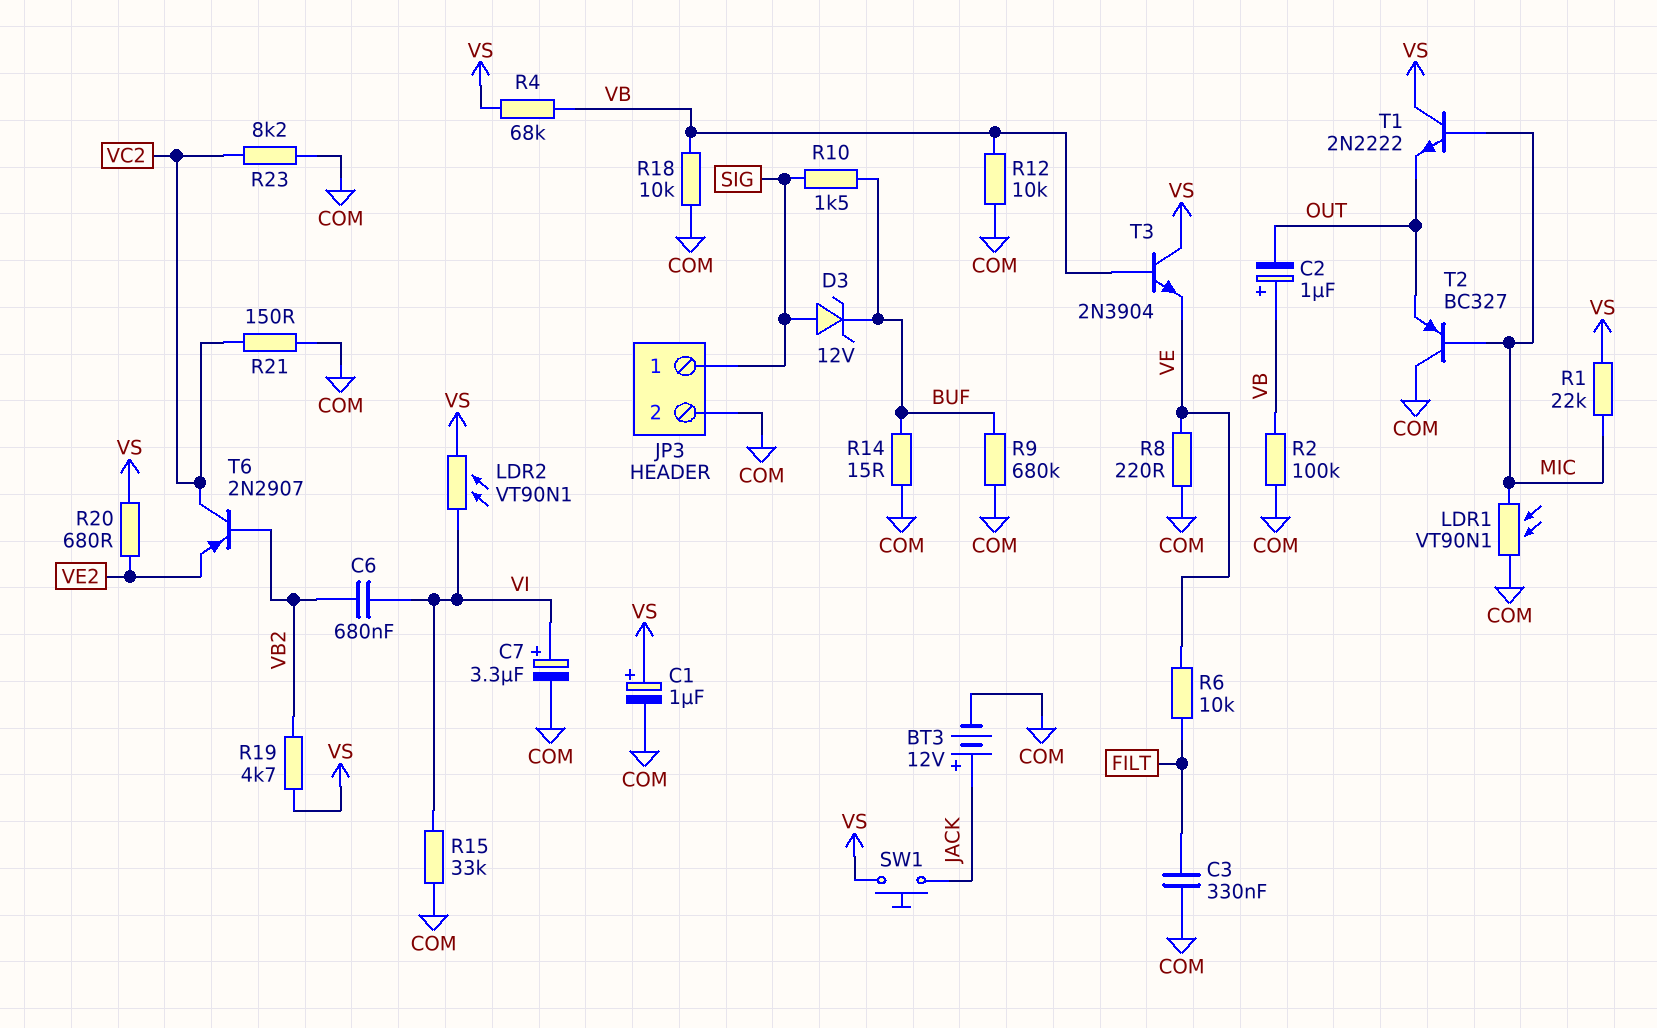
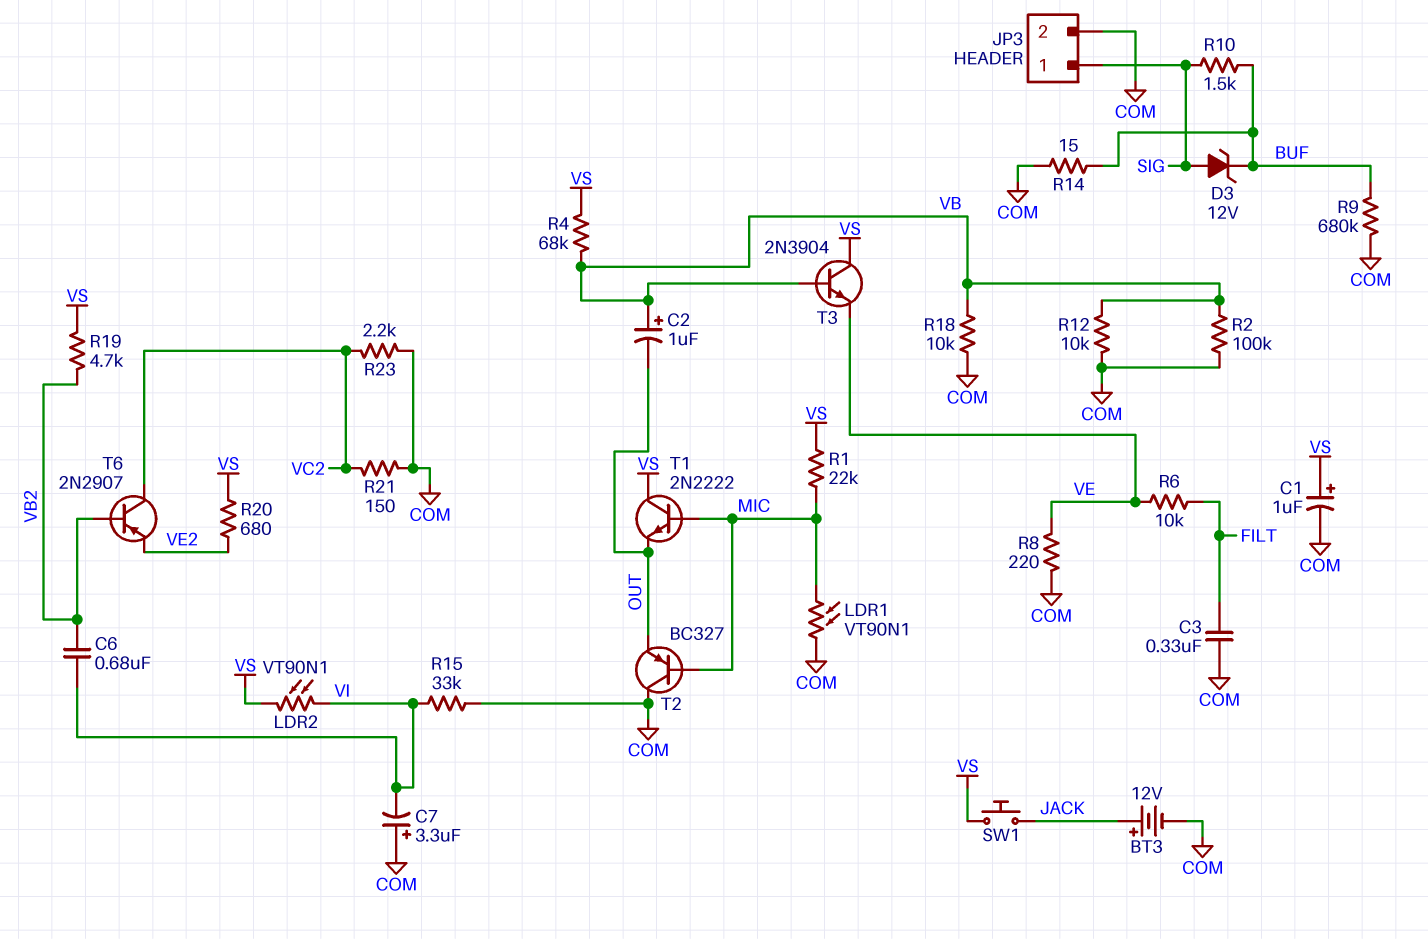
C7: 3.3uF (plus VI, minus COM) -> 3.3uF (plus COM, minus VI)
R23: 8.2k (COM, VC2) -> 2.2k (COM, VC2)

